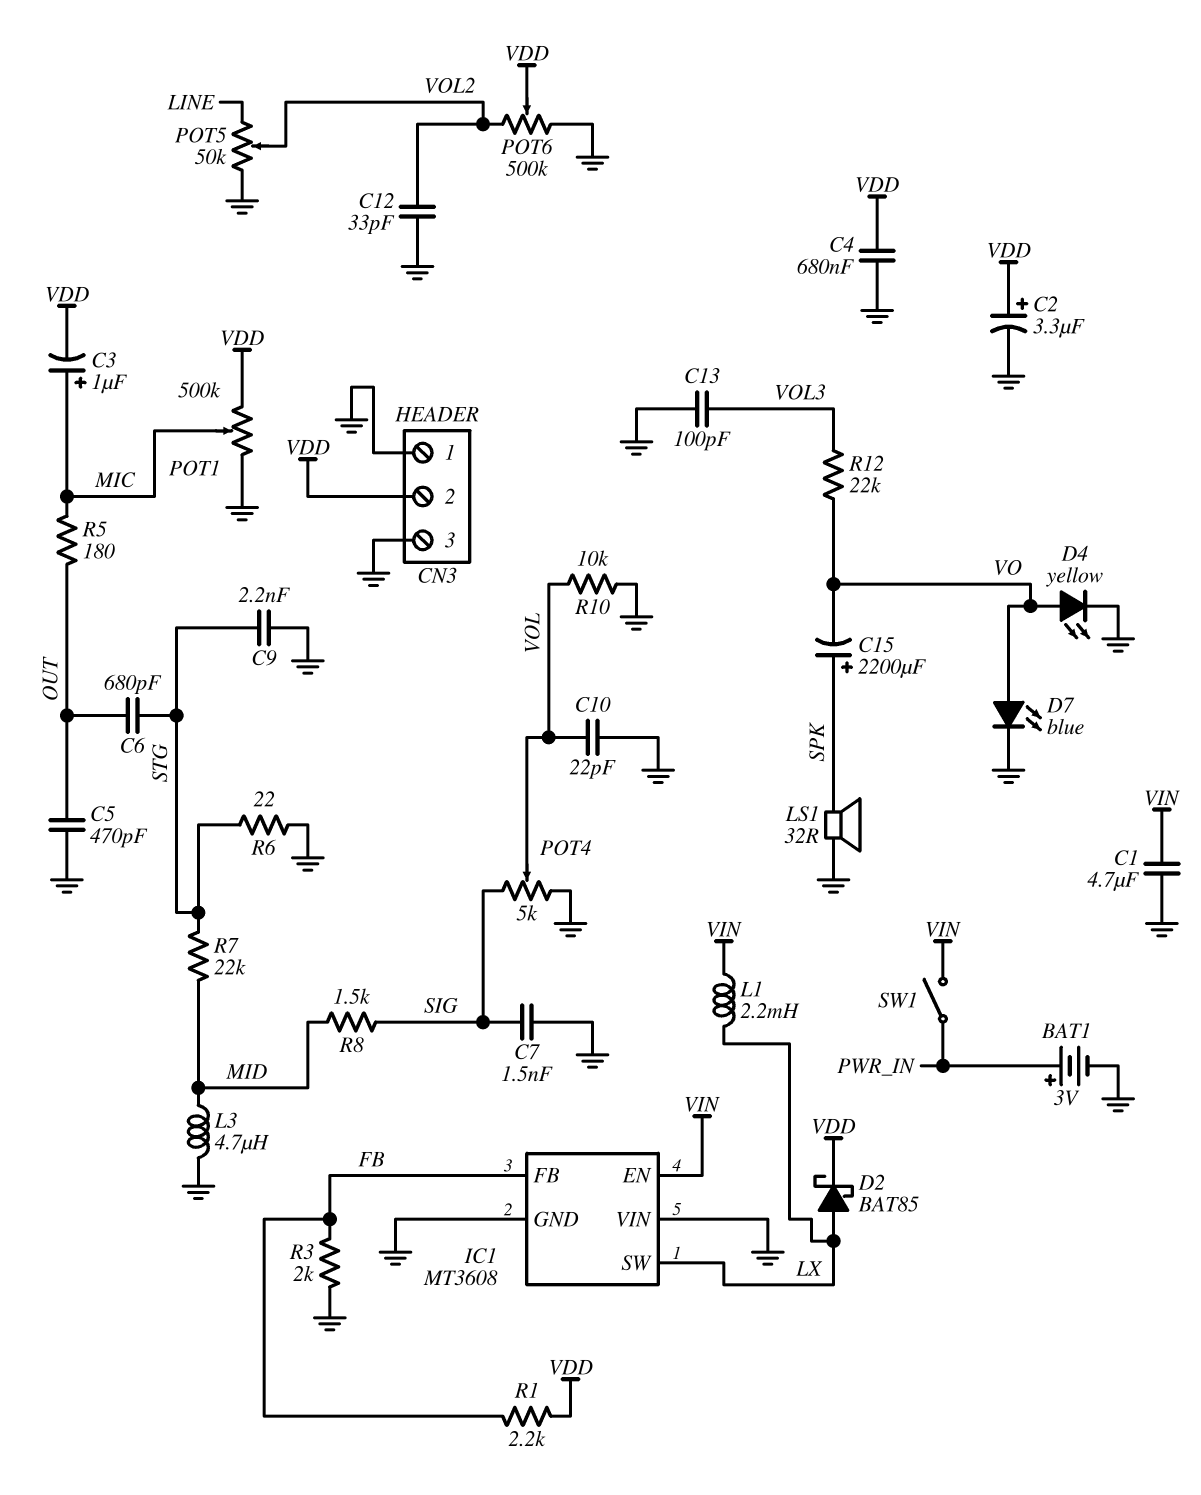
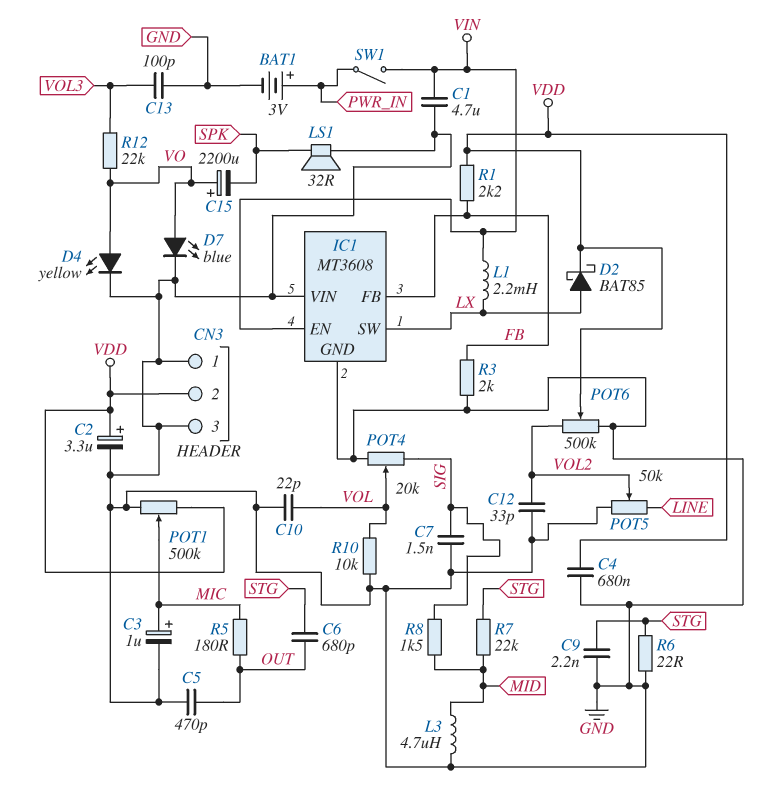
C3: 1uF (plus MIC, minus VDD) -> 1uF (plus MIC, minus GND)
C15: 2200uF (plus SPK, minus VO) -> 2200uF (plus VO, minus SPK)
POT4: 5k (GND, SIG, wiper VOL) -> 20k (GND, SIG, wiper VOL)

